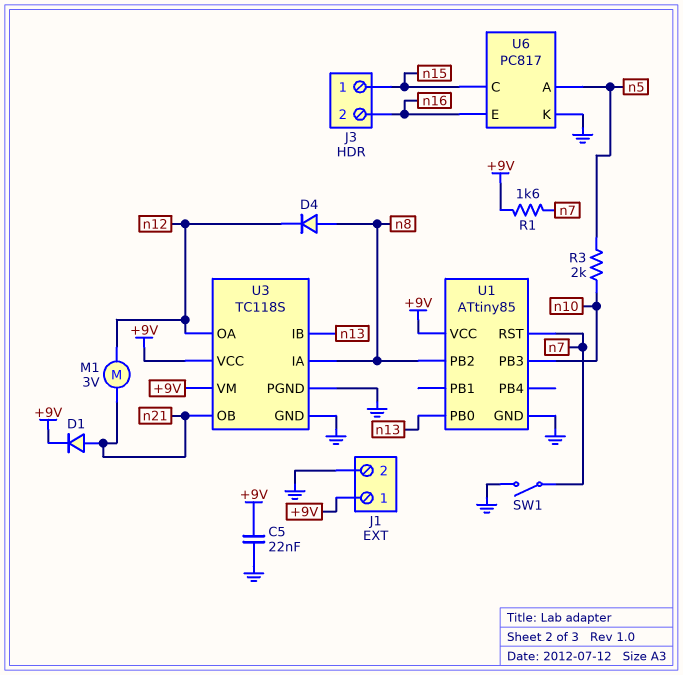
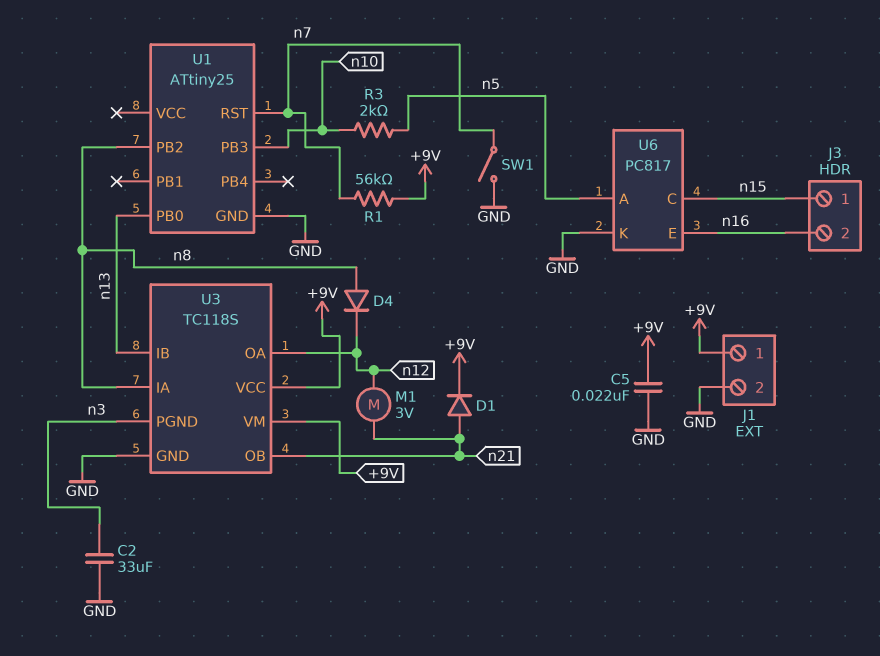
C2: none -> 33uF (GND, n3)
R1: 1.6k (+9V, n7) -> 56k (+9V, n7)
U1: ATtiny85 -> ATtiny25
U1 pin VCC: +9V -> none
U3 pin PGND: GND -> n3

